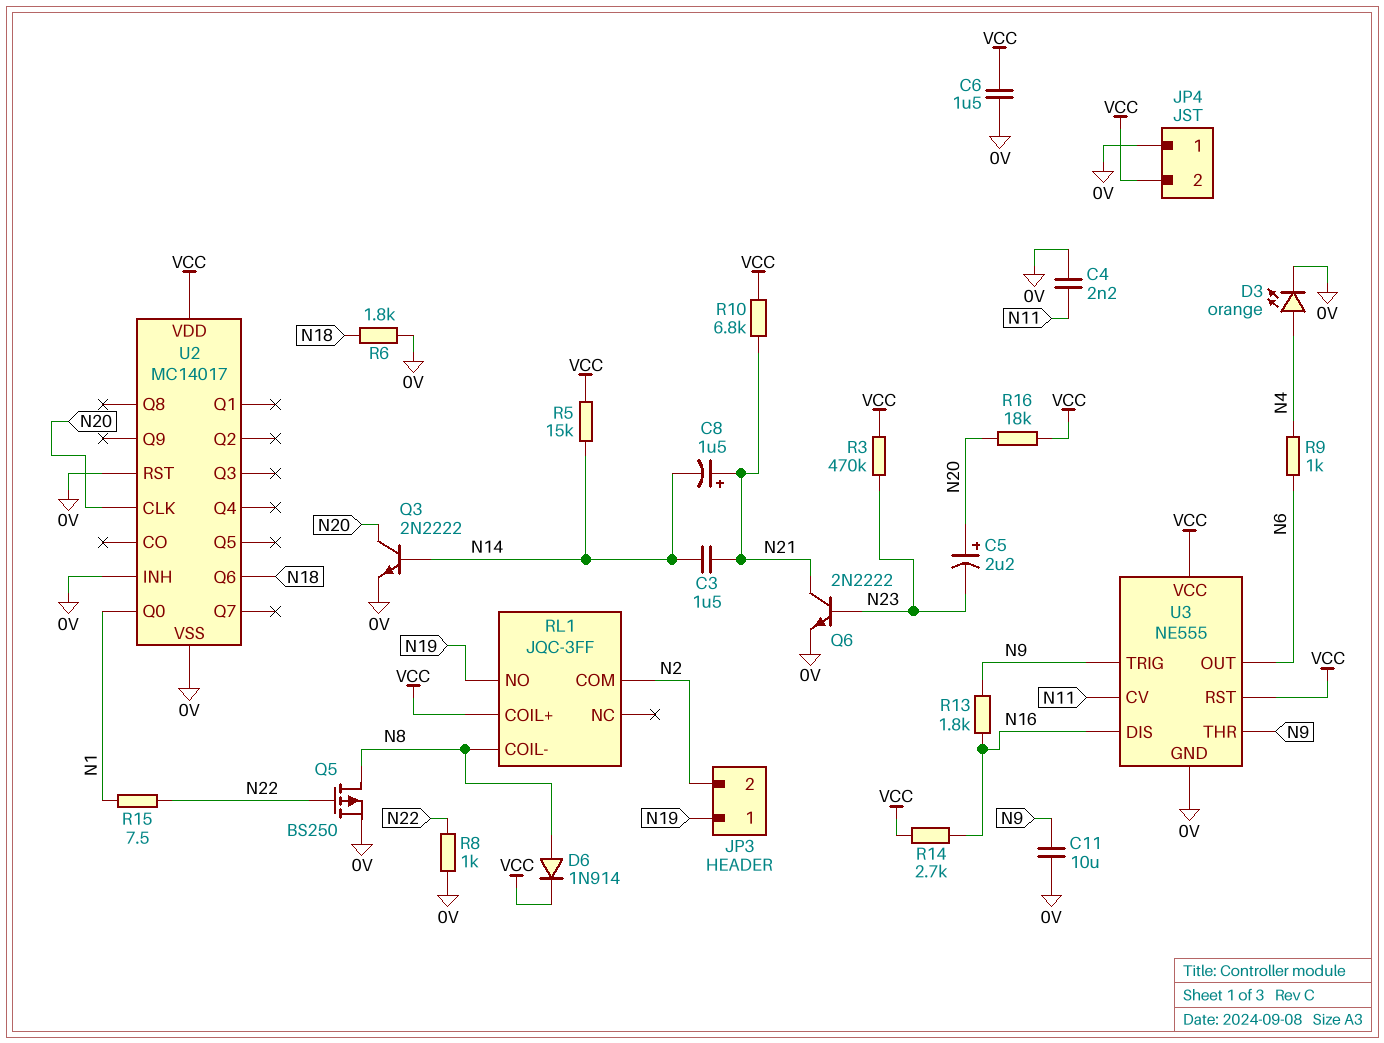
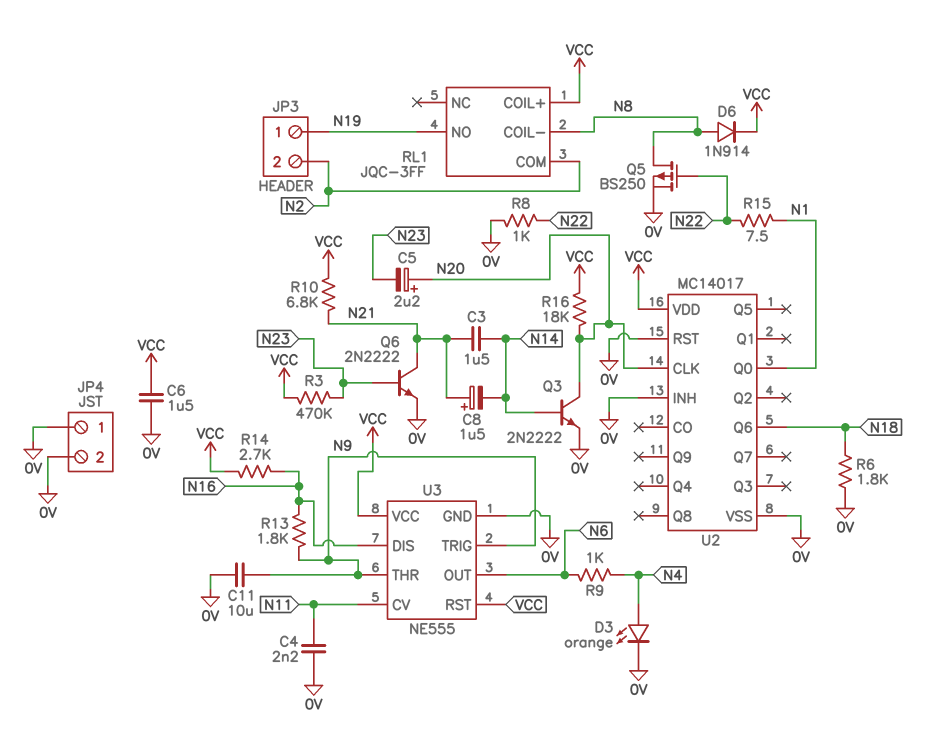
JP4 pin 2: VCC -> 0V
R5: 15k (N14, VCC) -> none

